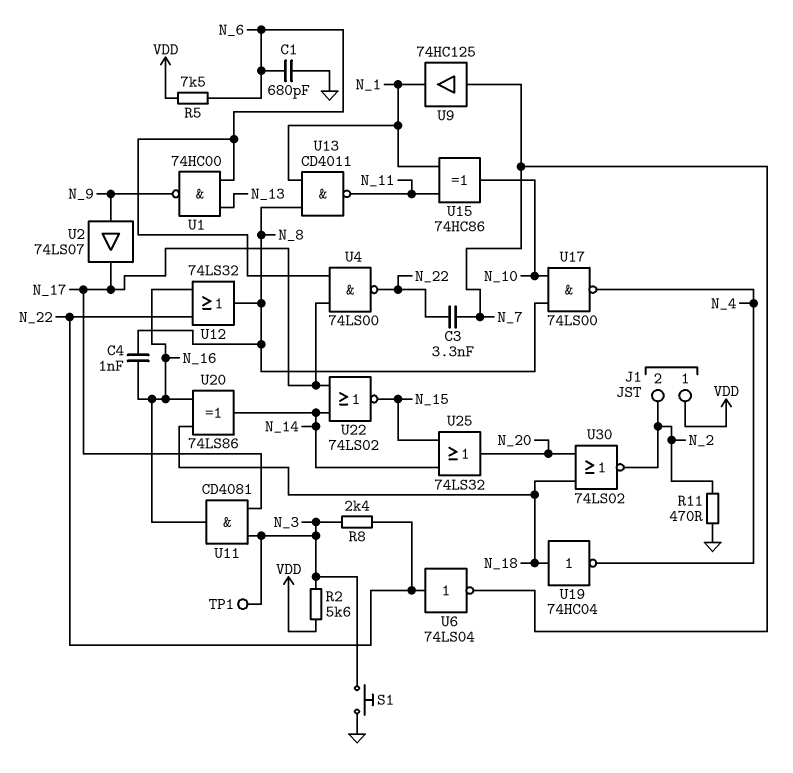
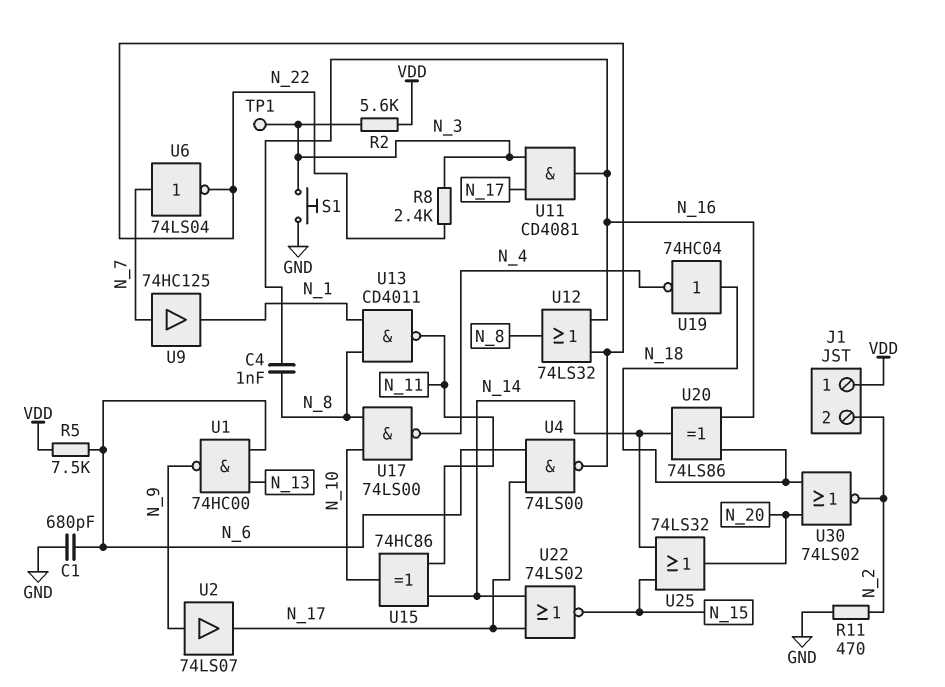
C3: 3.3nF (N_7, N_22) -> none
U6: NOT 74LS04 (in N_22, out N_7) -> NOT 74LS04 (in N_7, out N_22)
U15: XOR 74HC86 (in N_1, in N_11, out N_10) -> XOR 74HC86 (in N_11, in N_14, out N_10)

